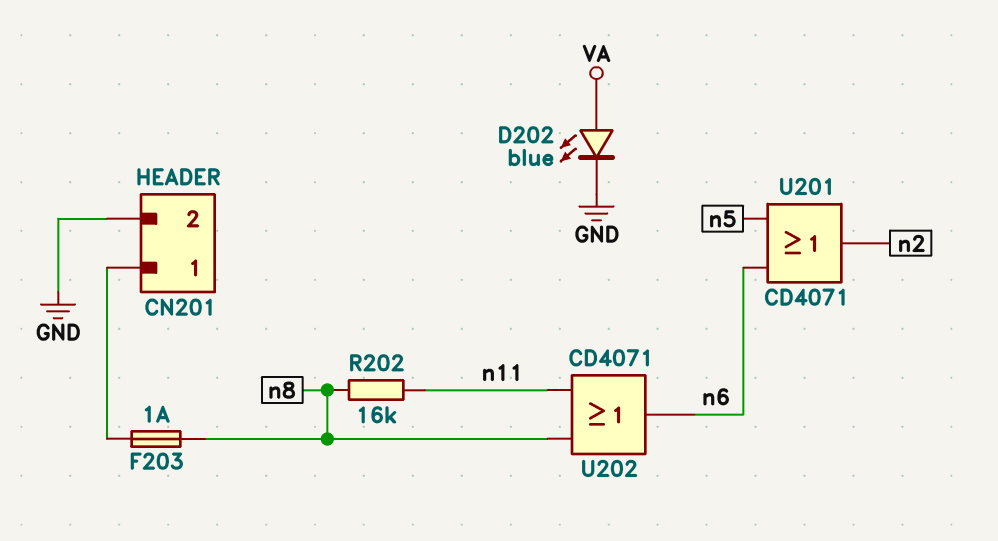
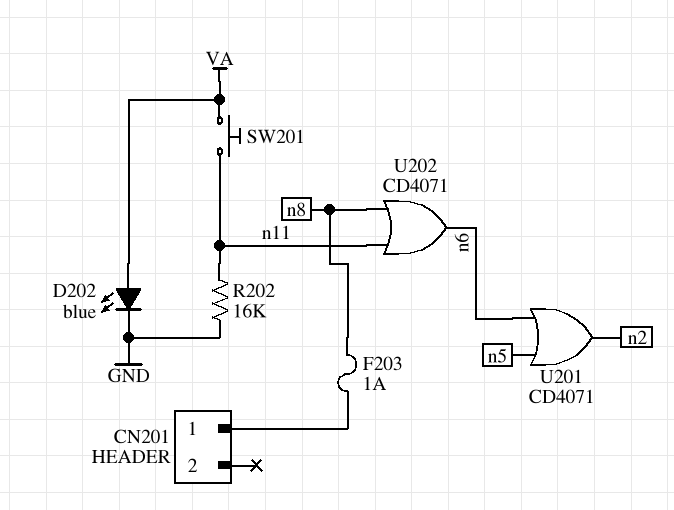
CN201 pin 2: GND -> none
R202: 16k (n8, n11) -> 16k (GND, n11)
SW201: none -> button (VA, n11)

